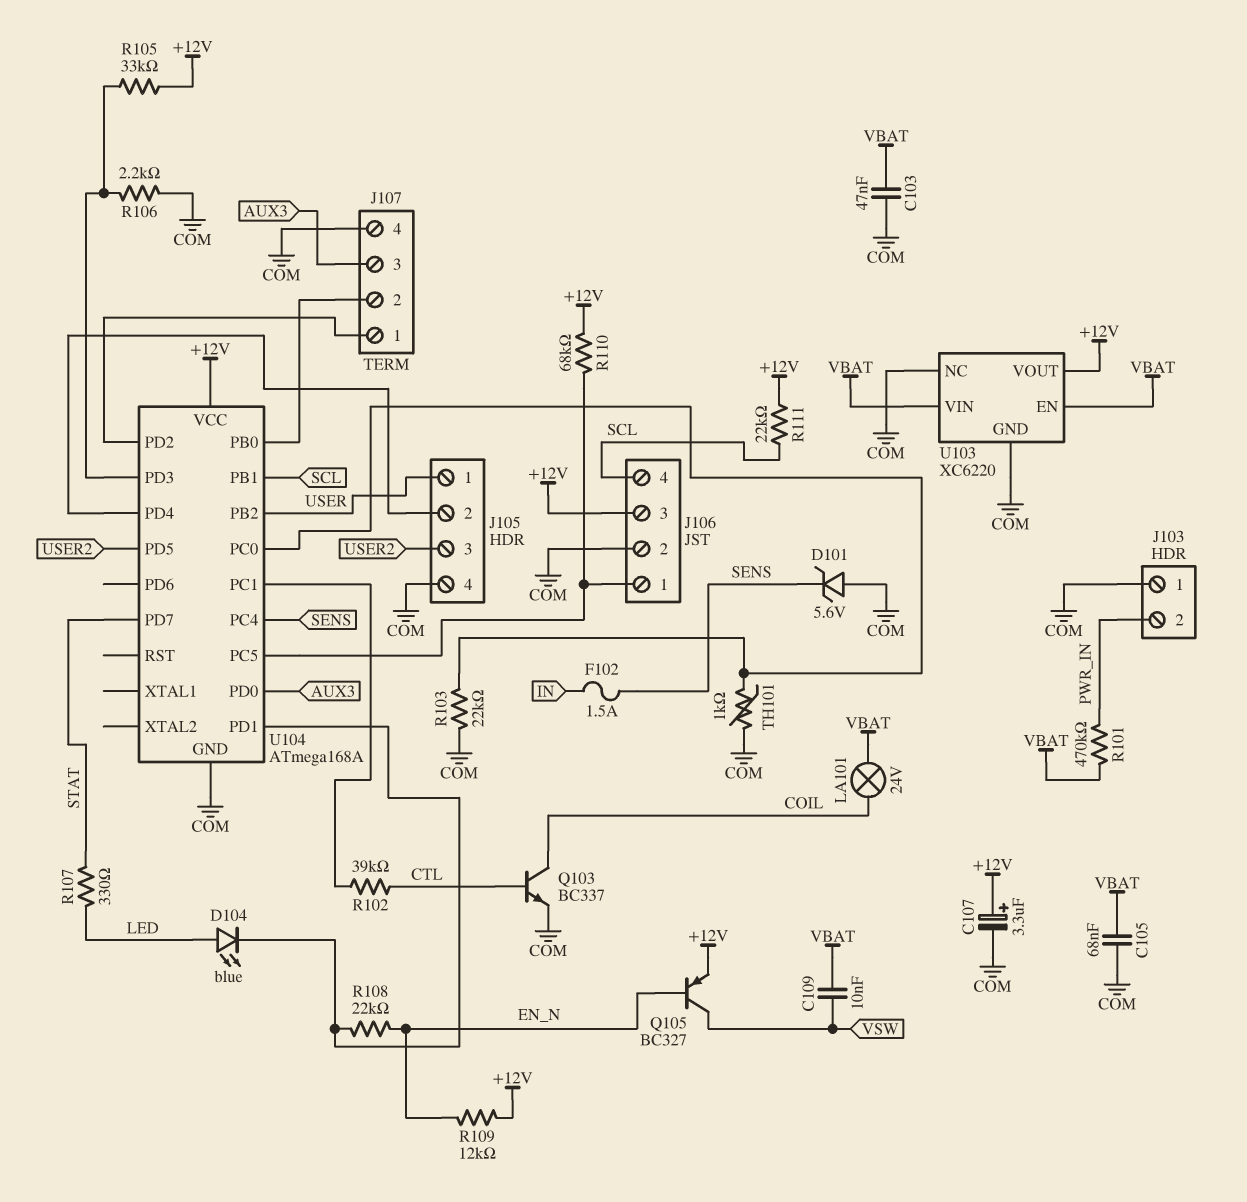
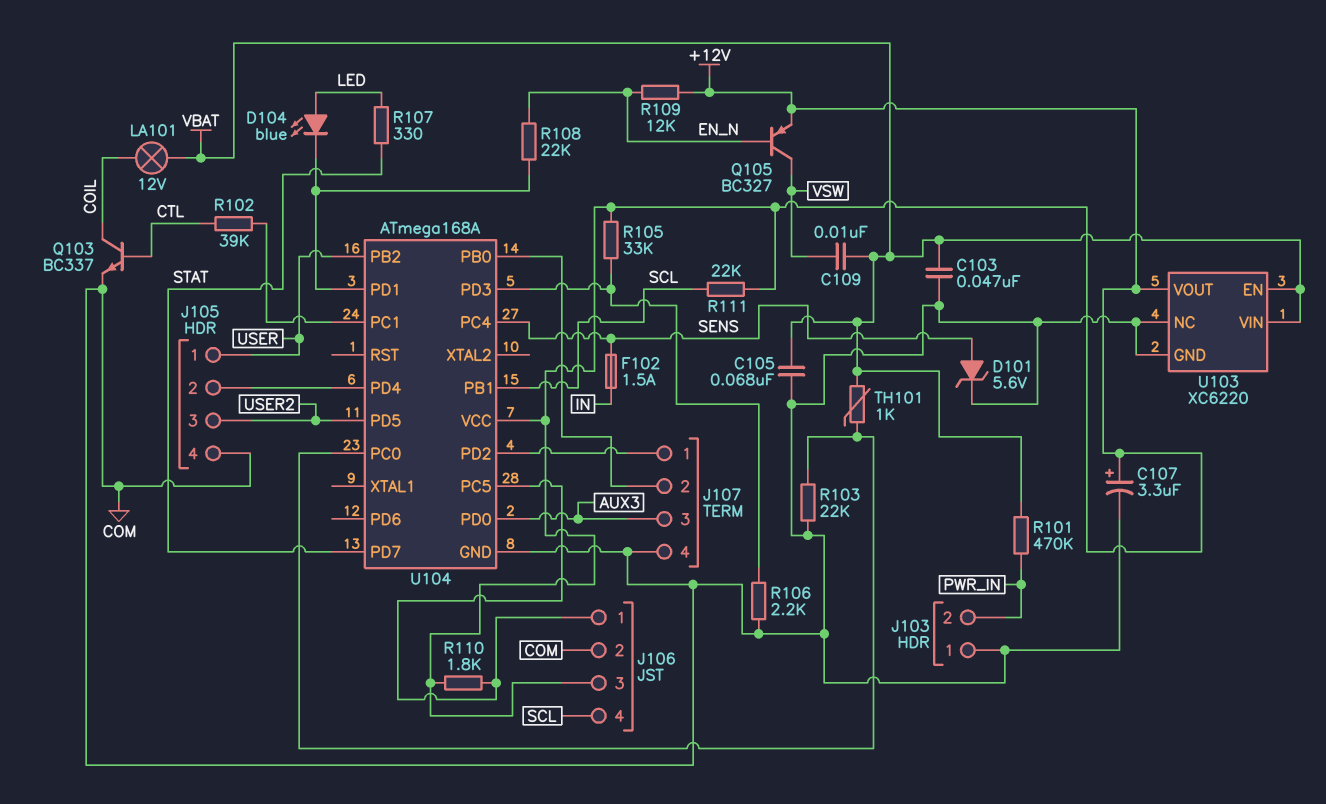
D101: zener 5.6V (A COM, K SENS) -> zener 5.6V (A SENS, K COM)
LA101: lamp 24V (COIL, VBAT) -> lamp 12V (COIL, VBAT)
R110: 68k (+12V, J106/1) -> 1.8k (+12V, J106/1)
TH101: 1k (COM, U104/PC0) -> 1k (U104/PC0, VBAT)

